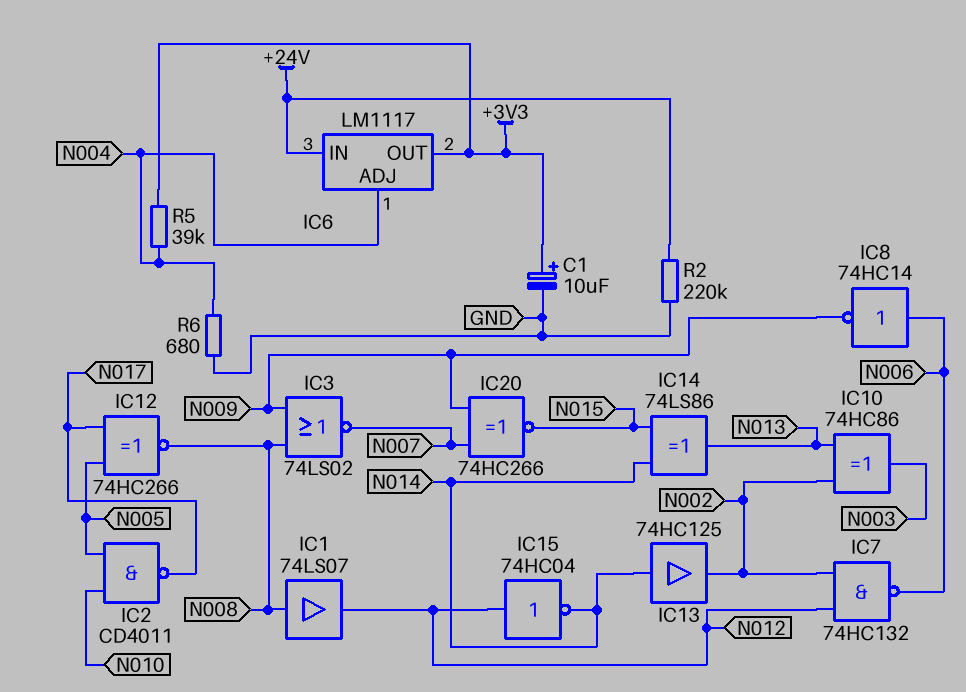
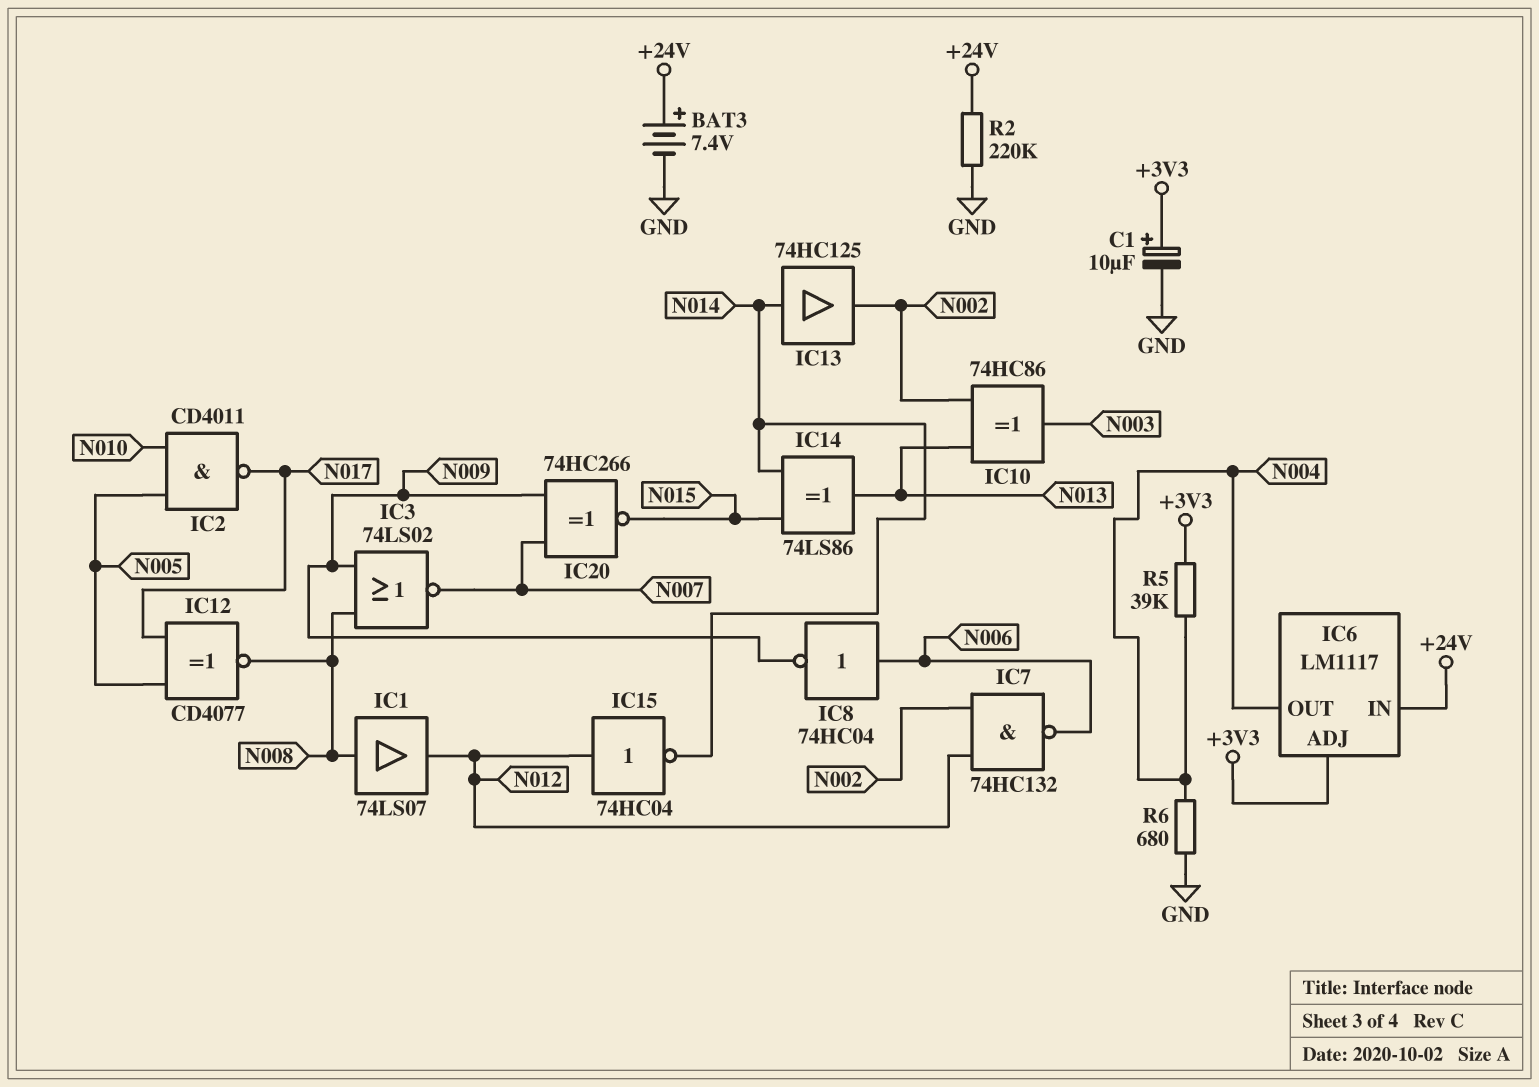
BAT3: none -> 7.4V (plus +24V, minus GND)
IC6 pin ADJ: N004 -> +3V3
IC6 pin OUT: +3V3 -> N004
IC8: NOT 74HC14 (in N006, out N009) -> NOT 74HC04 (in N006, out N009)
IC12: XNOR 74HC266 (in N005, in N017, out N008) -> XNOR CD4077 (in N005, in N017, out N008)

